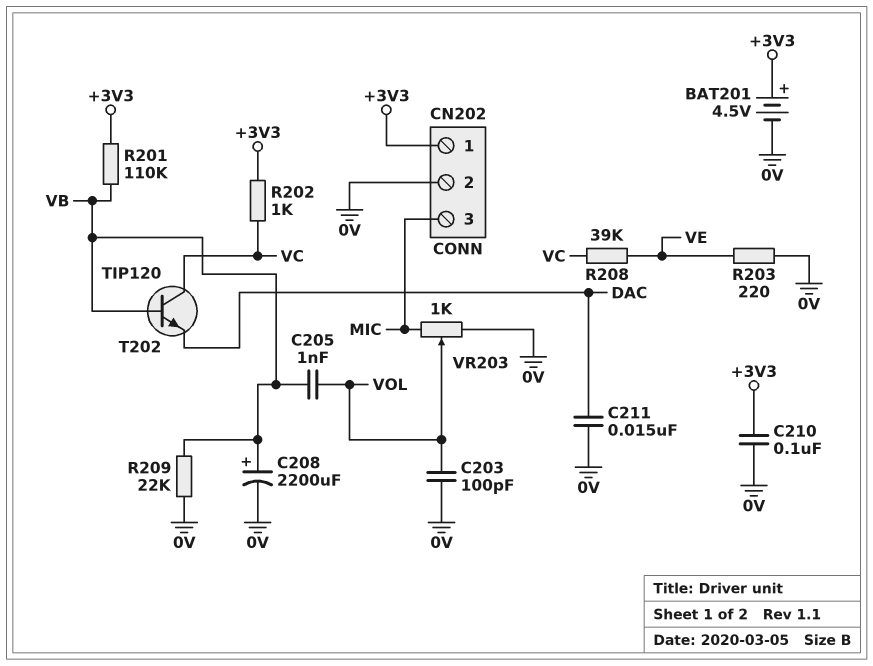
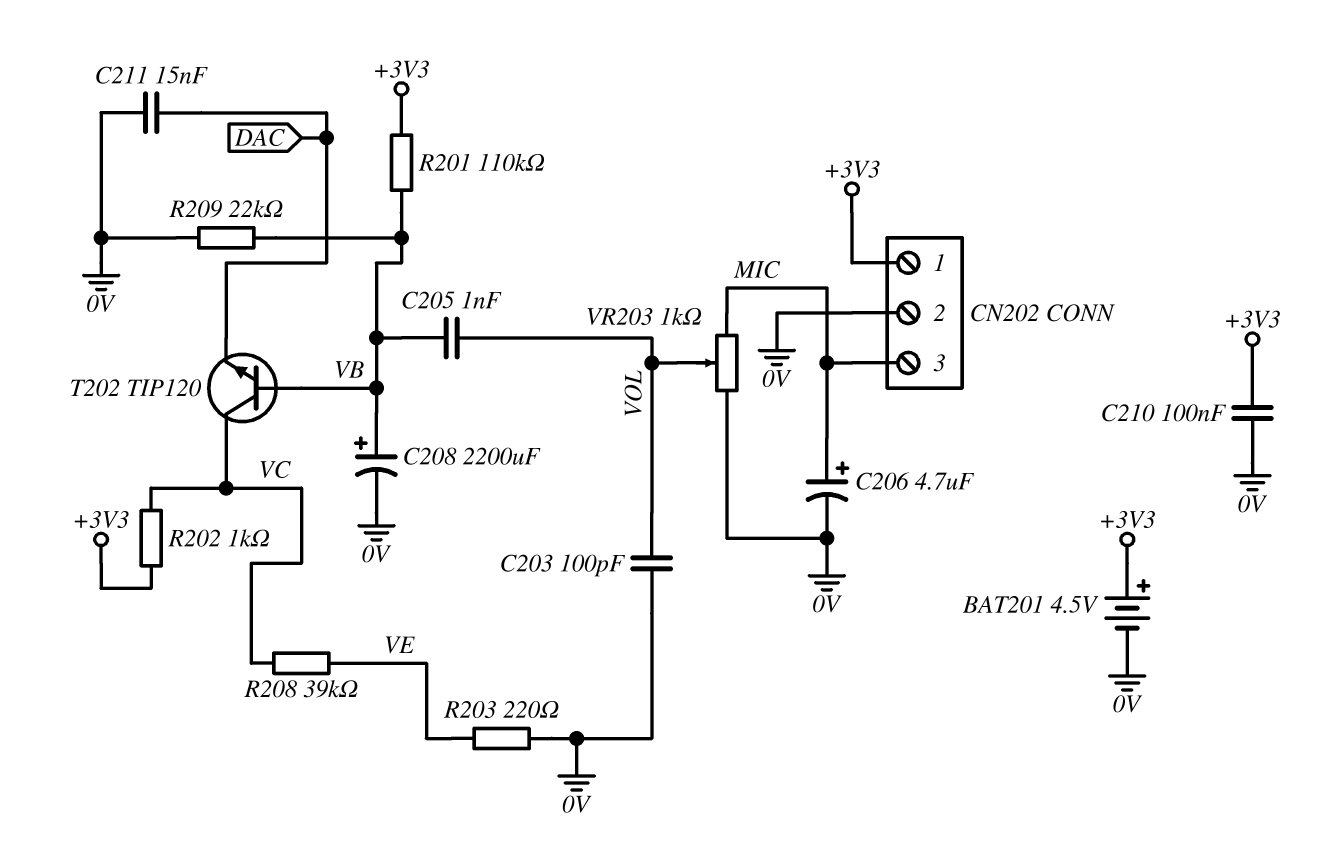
C206: none -> 4.7uF (plus MIC, minus 0V)

